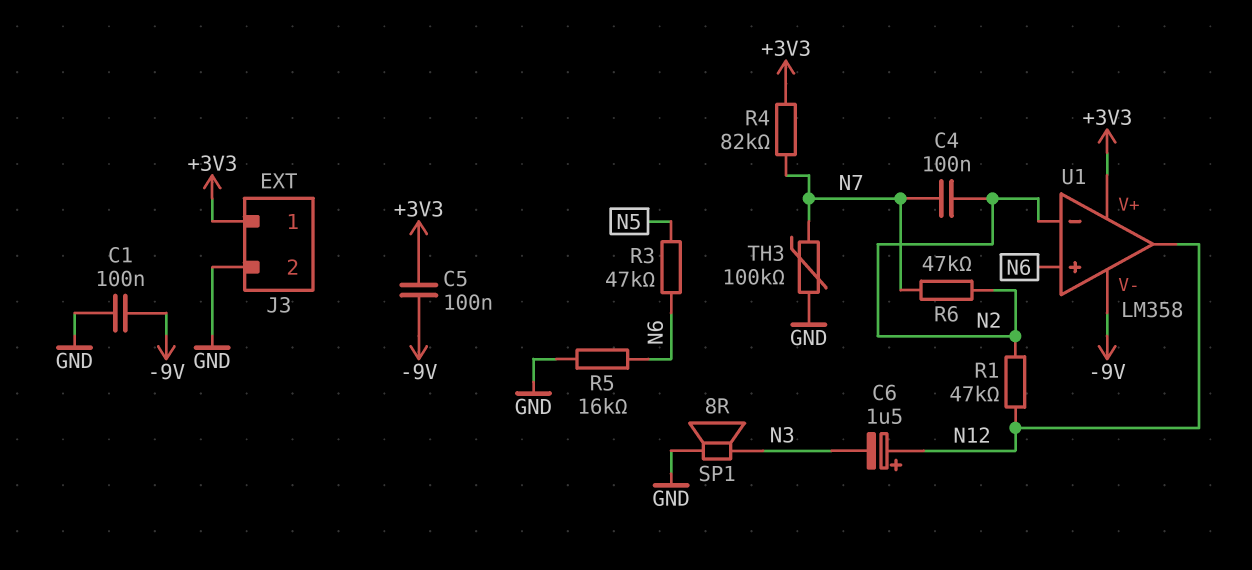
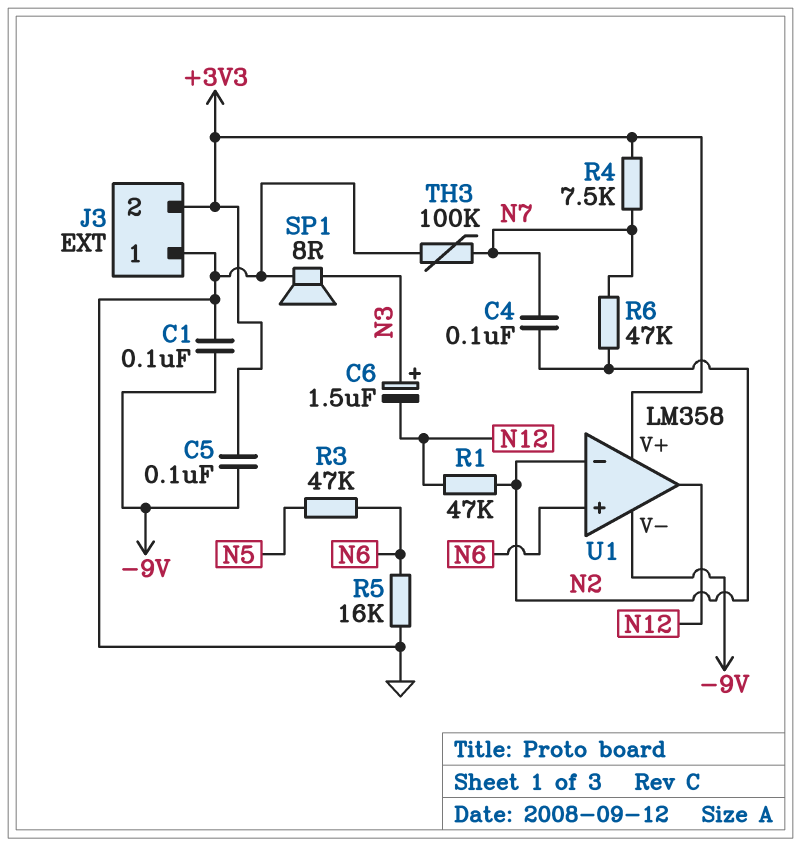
C6: 1.5uF (plus N12, minus N3) -> 1.5uF (plus N3, minus N12)
J3 pin 1: +3V3 -> GND
J3 pin 2: GND -> +3V3
R4: 82k (+3V3, N7) -> 7.5k (+3V3, N7)

